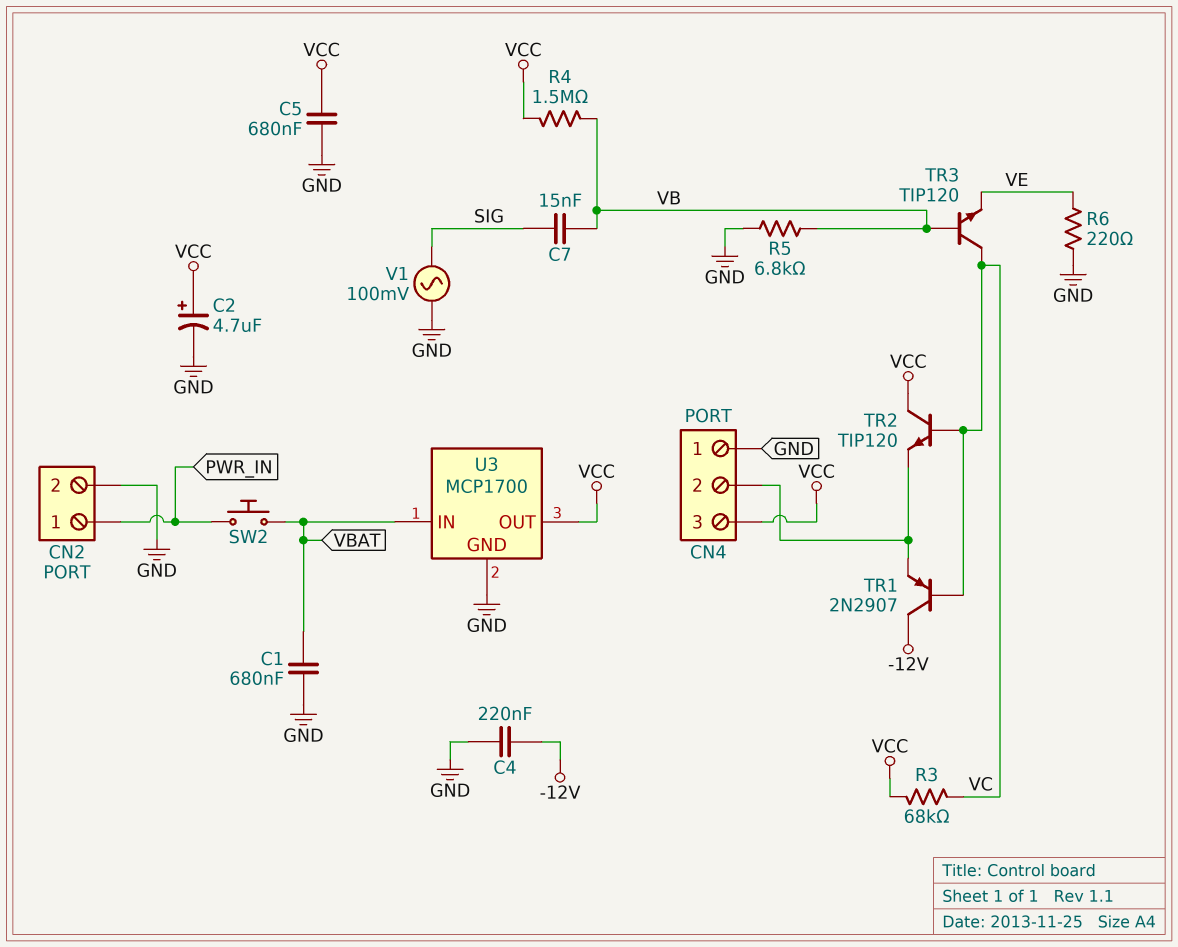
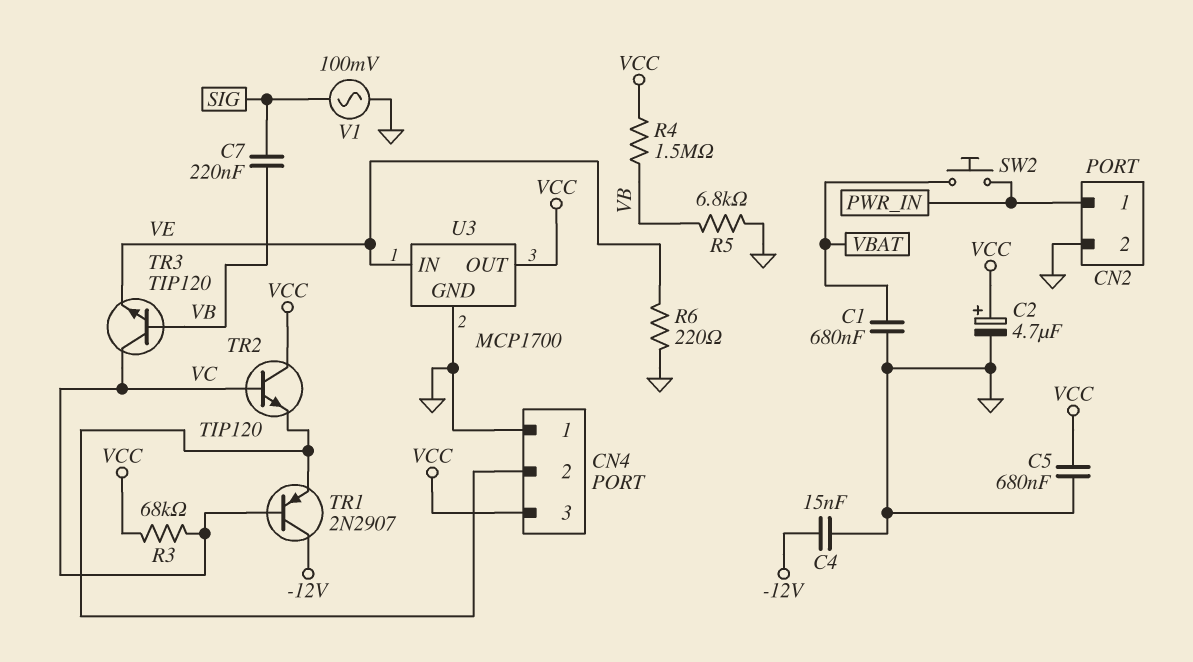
C4: 220nF (-12V, GND) -> 15nF (-12V, GND)
C7: 15nF (SIG, VB) -> 220nF (SIG, VB)
U3 pin IN: VBAT -> VE

